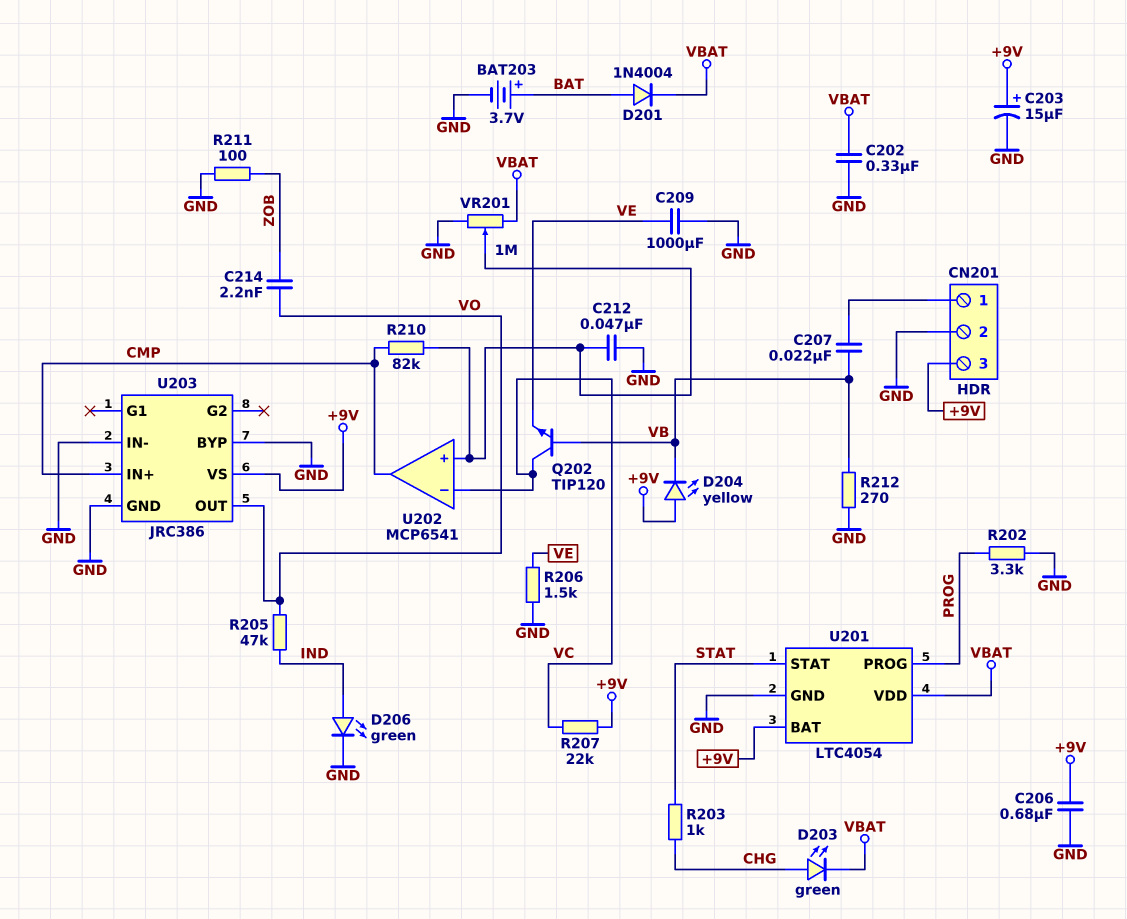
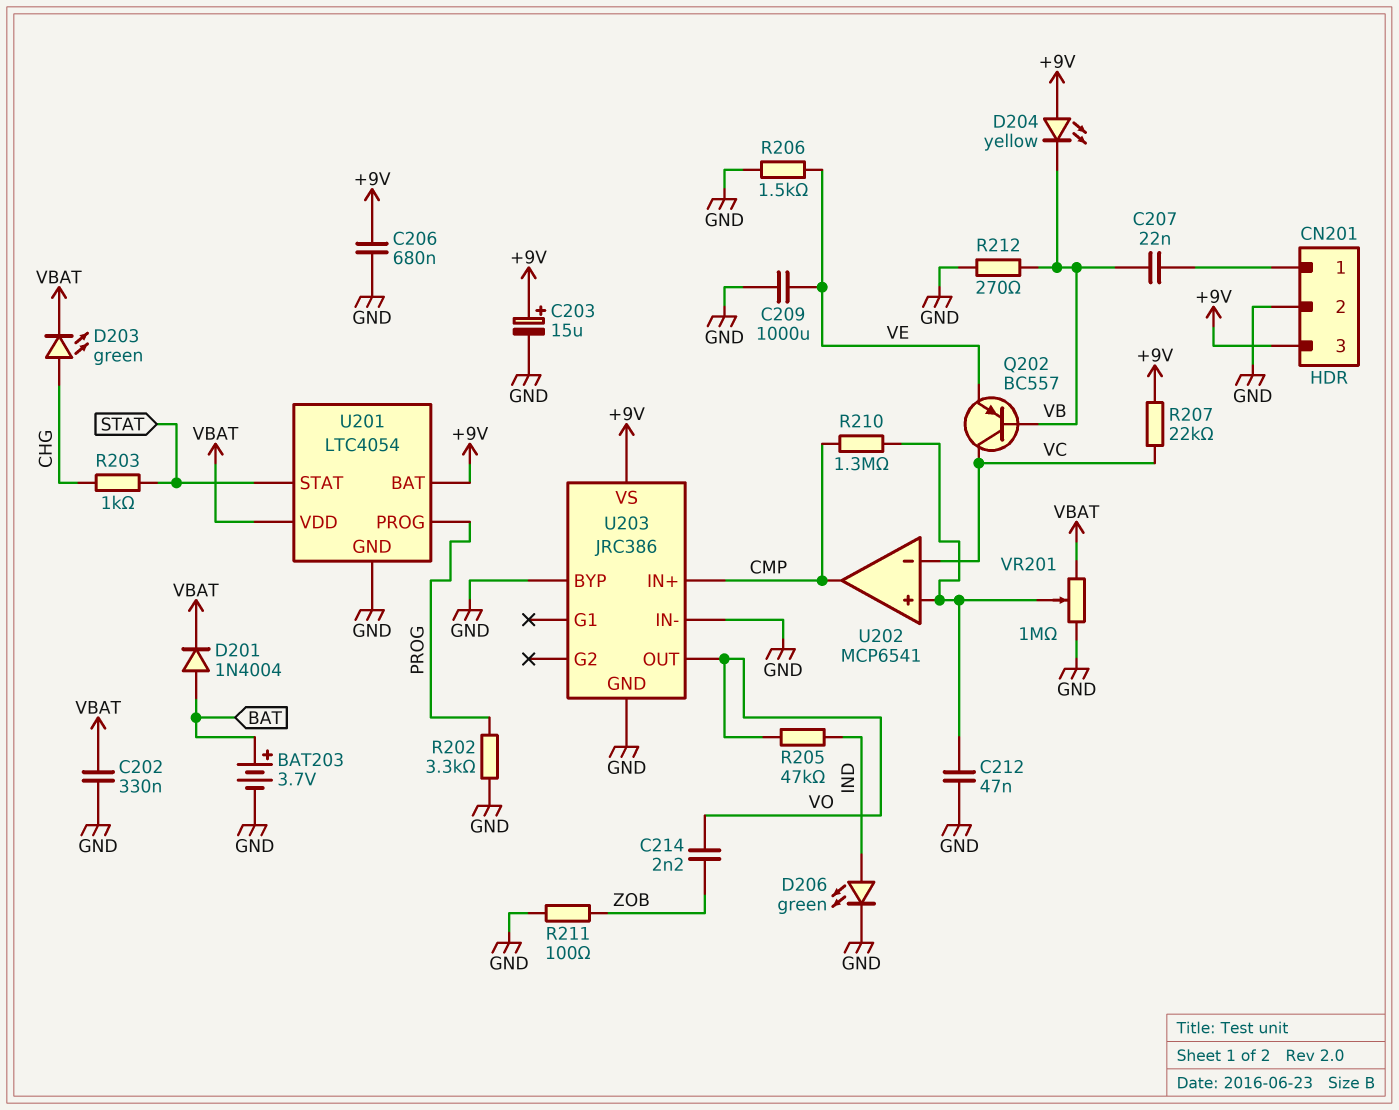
Q202: NPN TIP120 (B VB, C VC, E VE) -> PNP BC557 (B VB, C VC, E VE)
R210: 82k (CMP, U202/in+) -> 1.3M (CMP, U202/in+)

